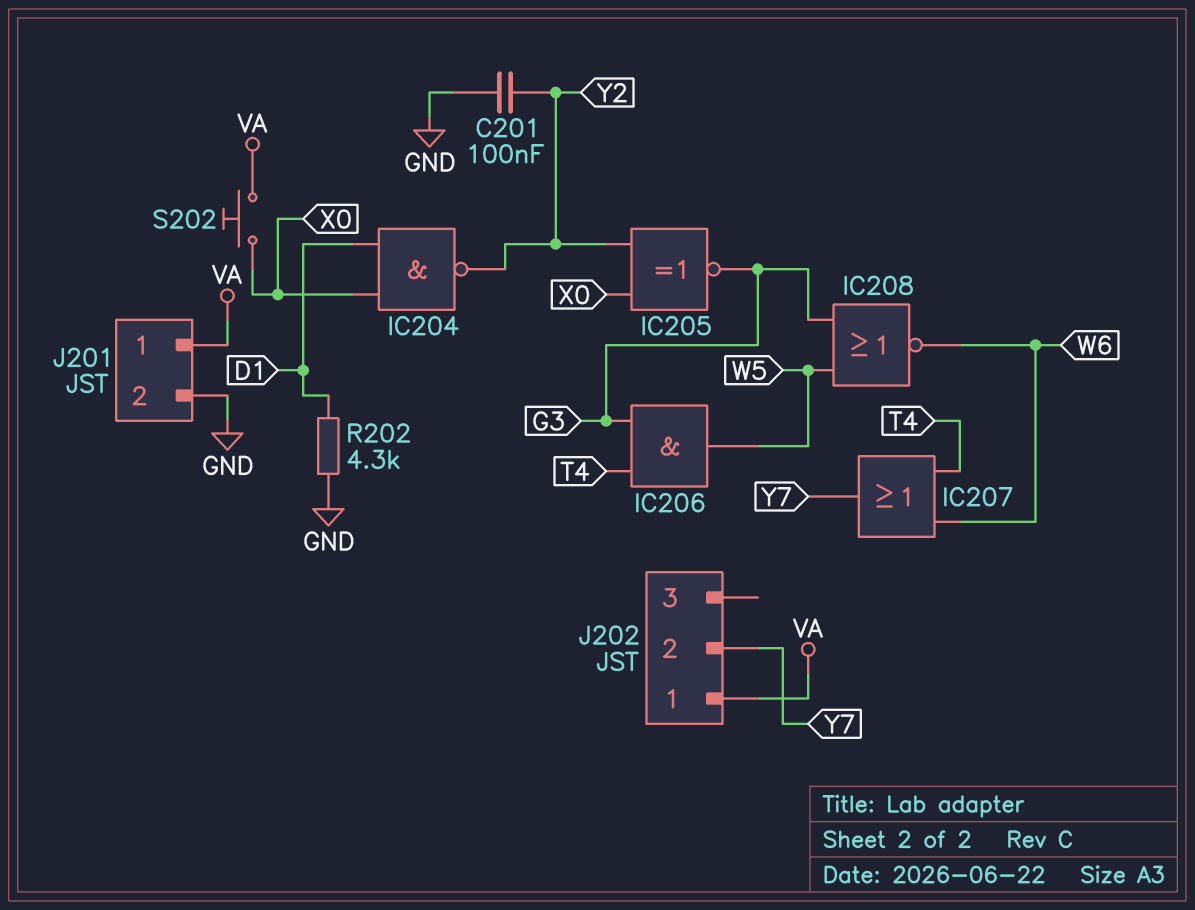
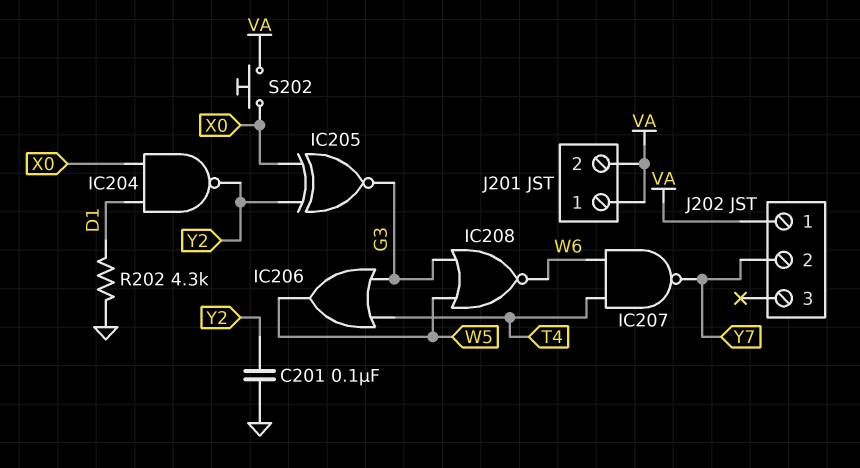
IC206: AND (in G3, in T4, out W5) -> OR (in G3, in T4, out W5)
IC207: OR (in T4, in W6, out Y7) -> NAND (in T4, in W6, out Y7)
J201 pin 2: GND -> VA

